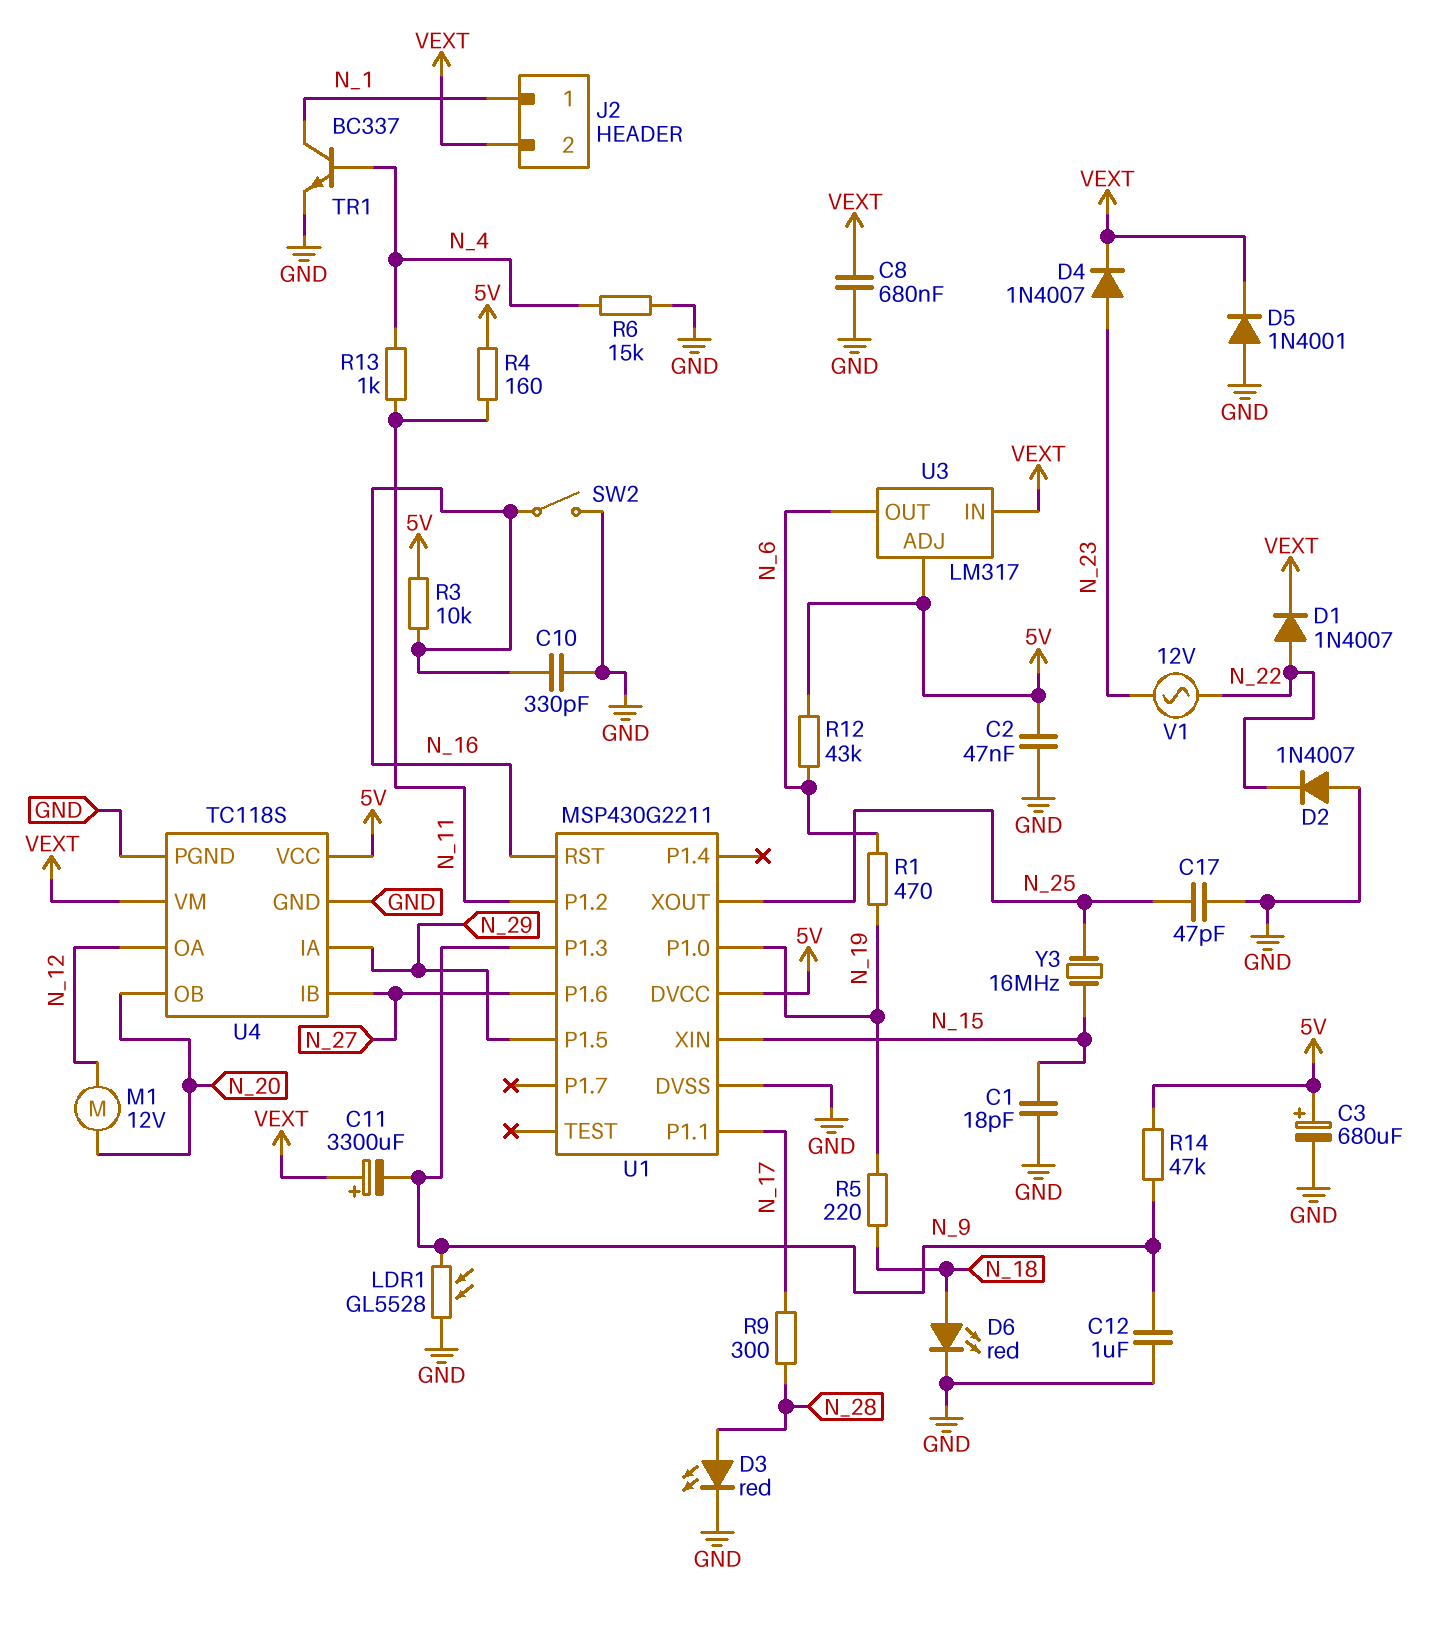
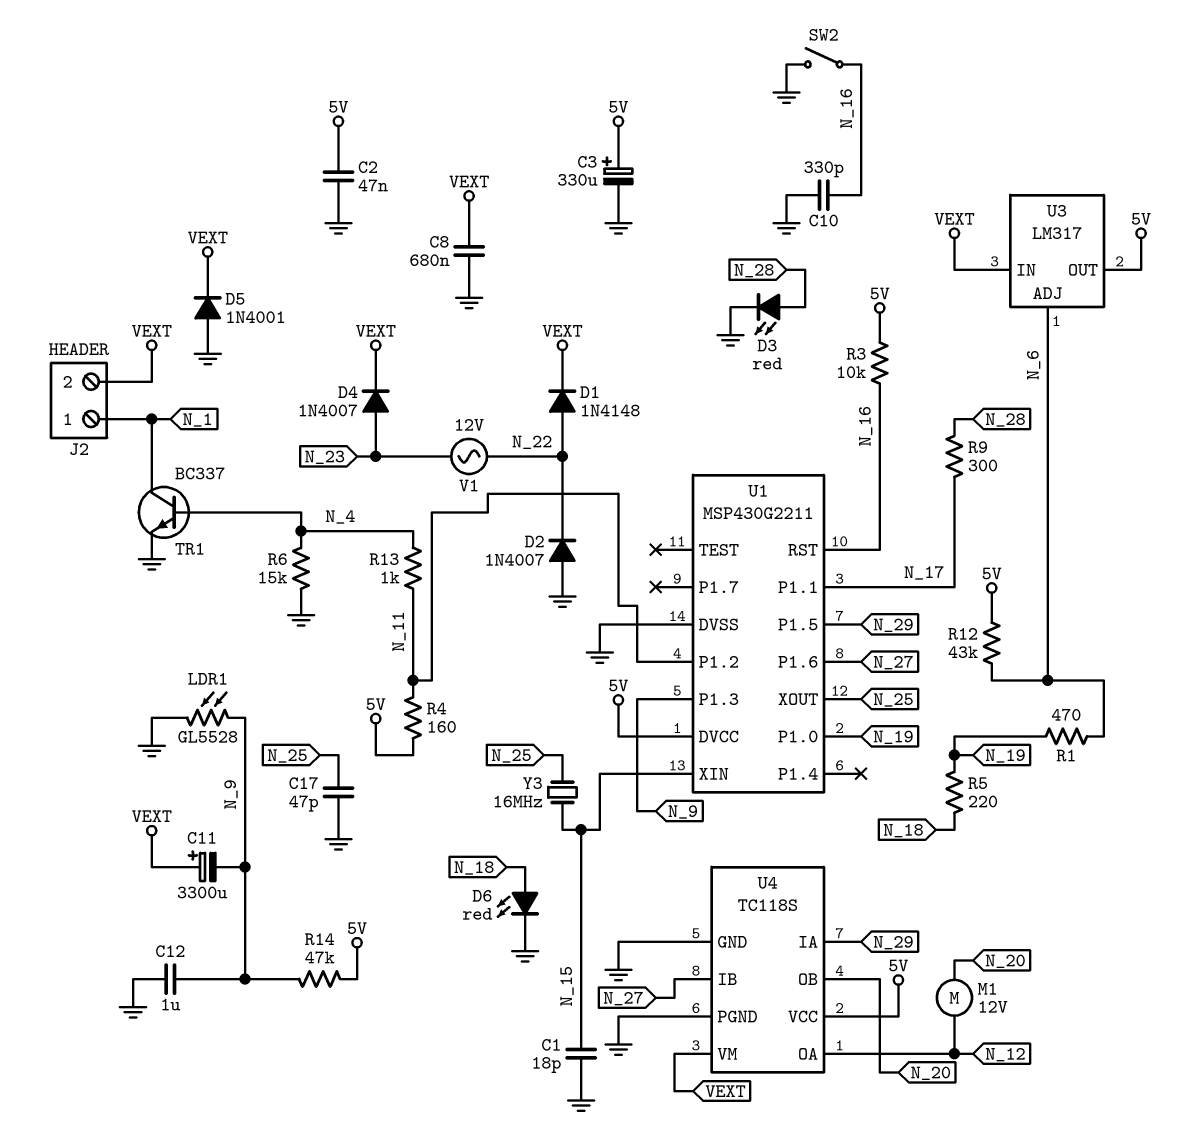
C3: 680uF (plus 5V, minus GND) -> 330uF (plus 5V, minus GND)
D1: diode 1N4007 (A N_22, K VEXT) -> diode 1N4148 (A N_22, K VEXT)
U3 pin ADJ: 5V -> N_6
U3 pin OUT: N_6 -> 5V

